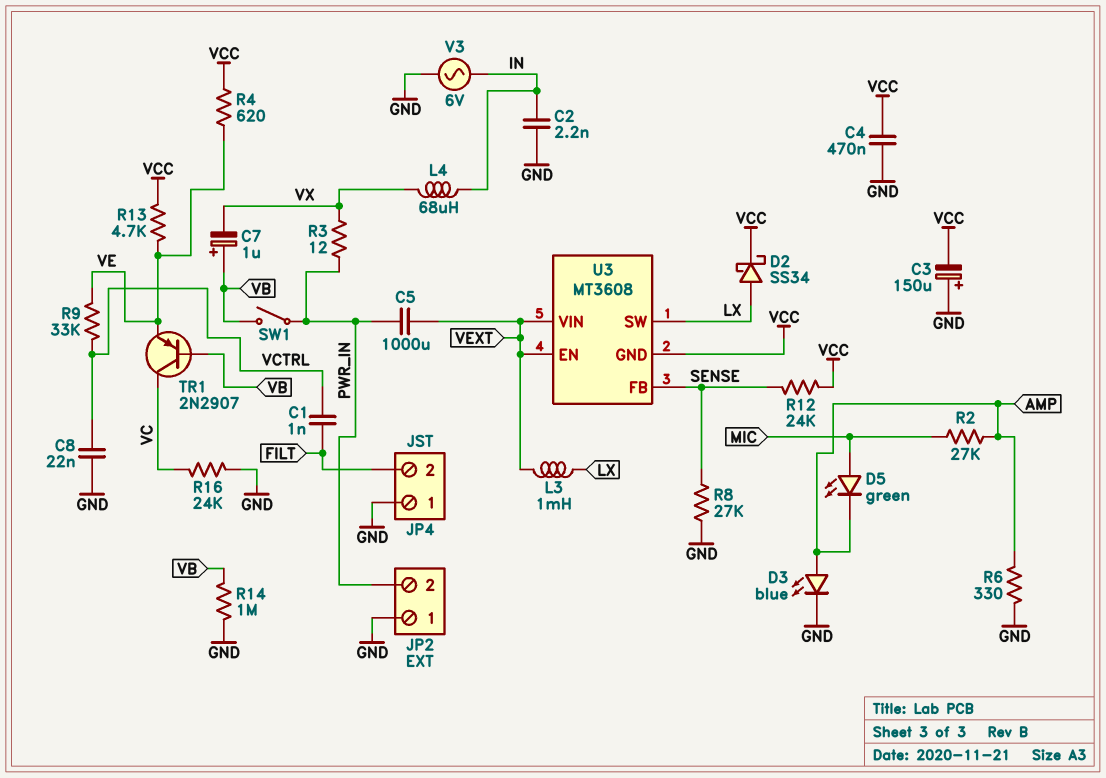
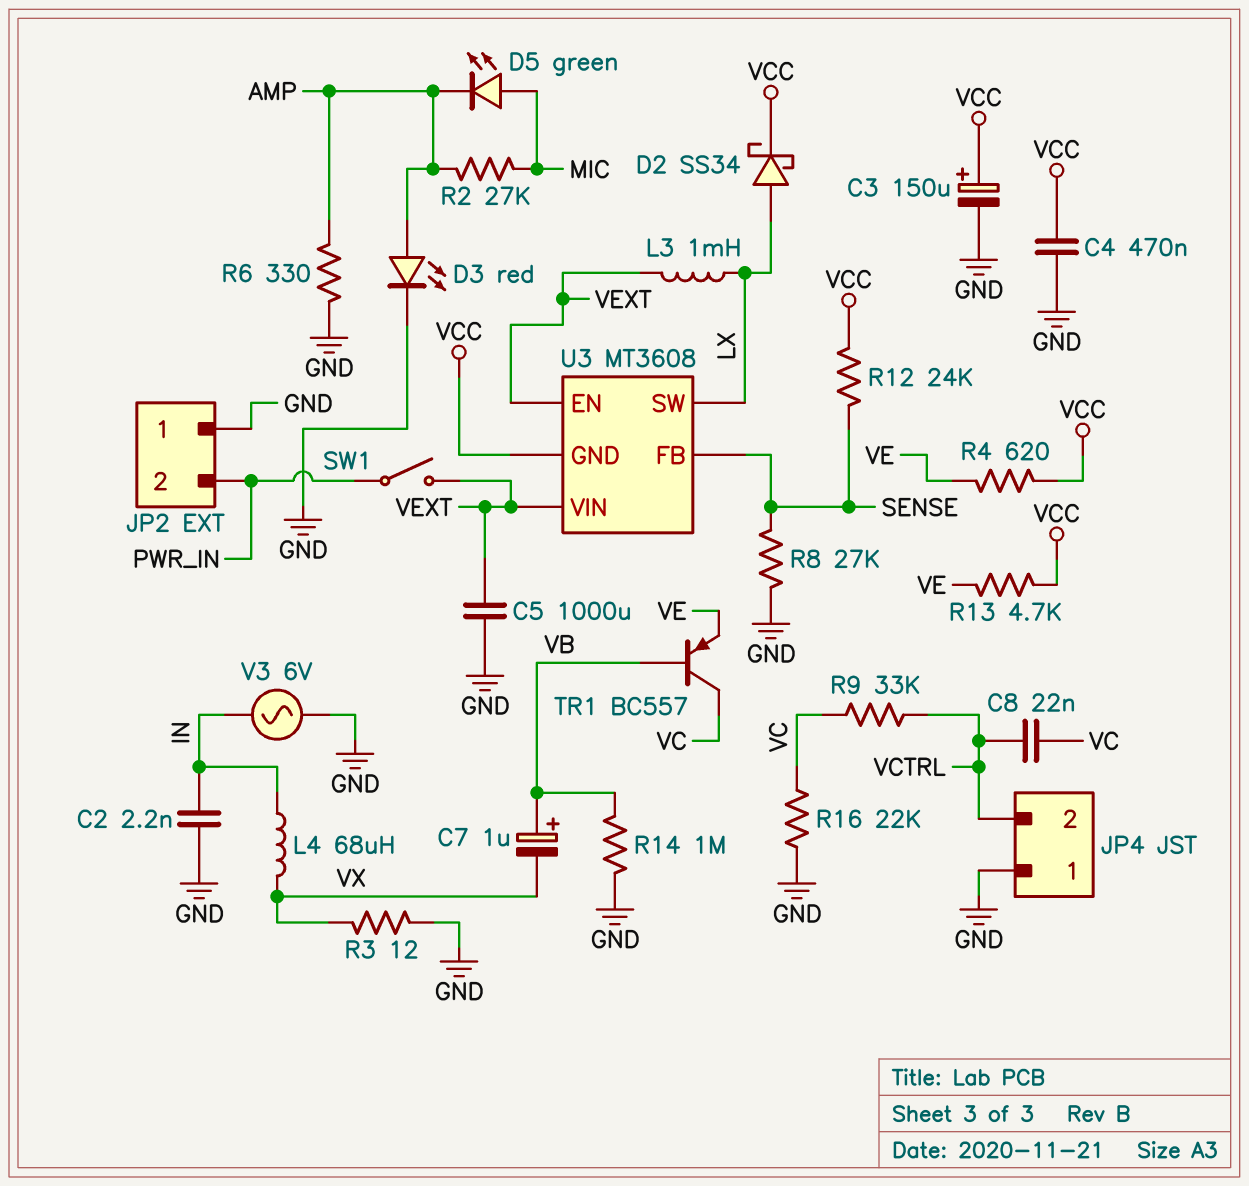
C1: 1nF (FILT, VCTRL) -> none
C3: 150uF (plus GND, minus VCC) -> 150uF (plus VCC, minus GND)
C5: 1000uF (PWR_IN, VEXT) -> 1000uF (GND, VEXT)
C8: 22nF (GND, VCTRL) -> 22nF (VC, VCTRL)
D3: LED blue (A AMP, K GND) -> LED red (A AMP, K GND)
JP4 pin 2: FILT -> VCTRL
R3: 12 (PWR_IN, VX) -> 12 (GND, VX)
R9: 33k (VCTRL, VE) -> 33k (VC, VCTRL)
R16: 24k (GND, VC) -> 22k (GND, VC)
SW1: switch (PWR_IN, VB) -> switch (PWR_IN, VEXT)
TR1: PNP 2N2907 (B VB, C VC, E VE) -> PNP BC557 (B VB, C VC, E VE)

